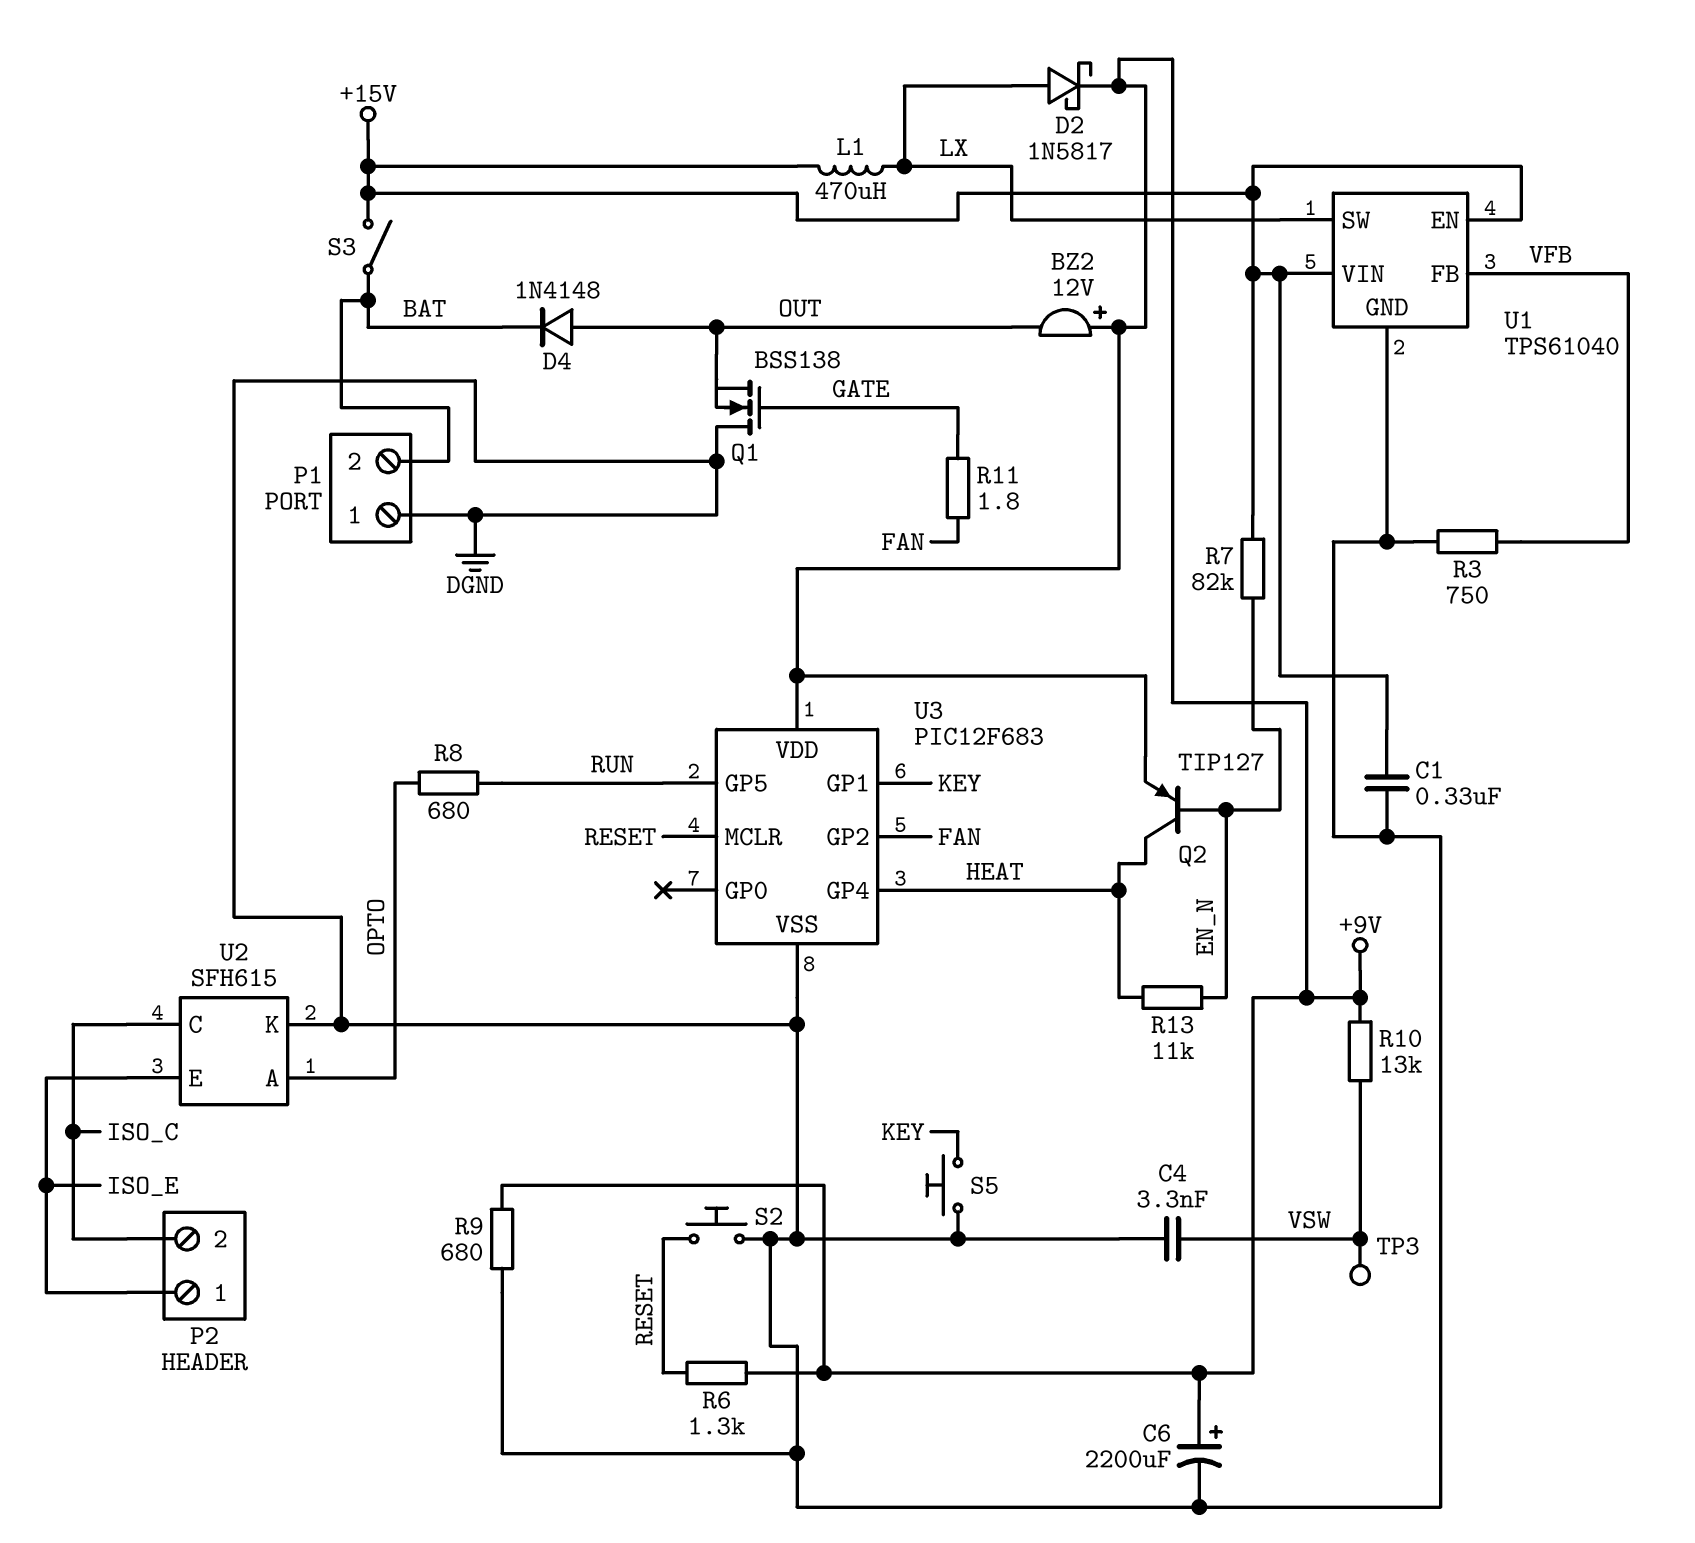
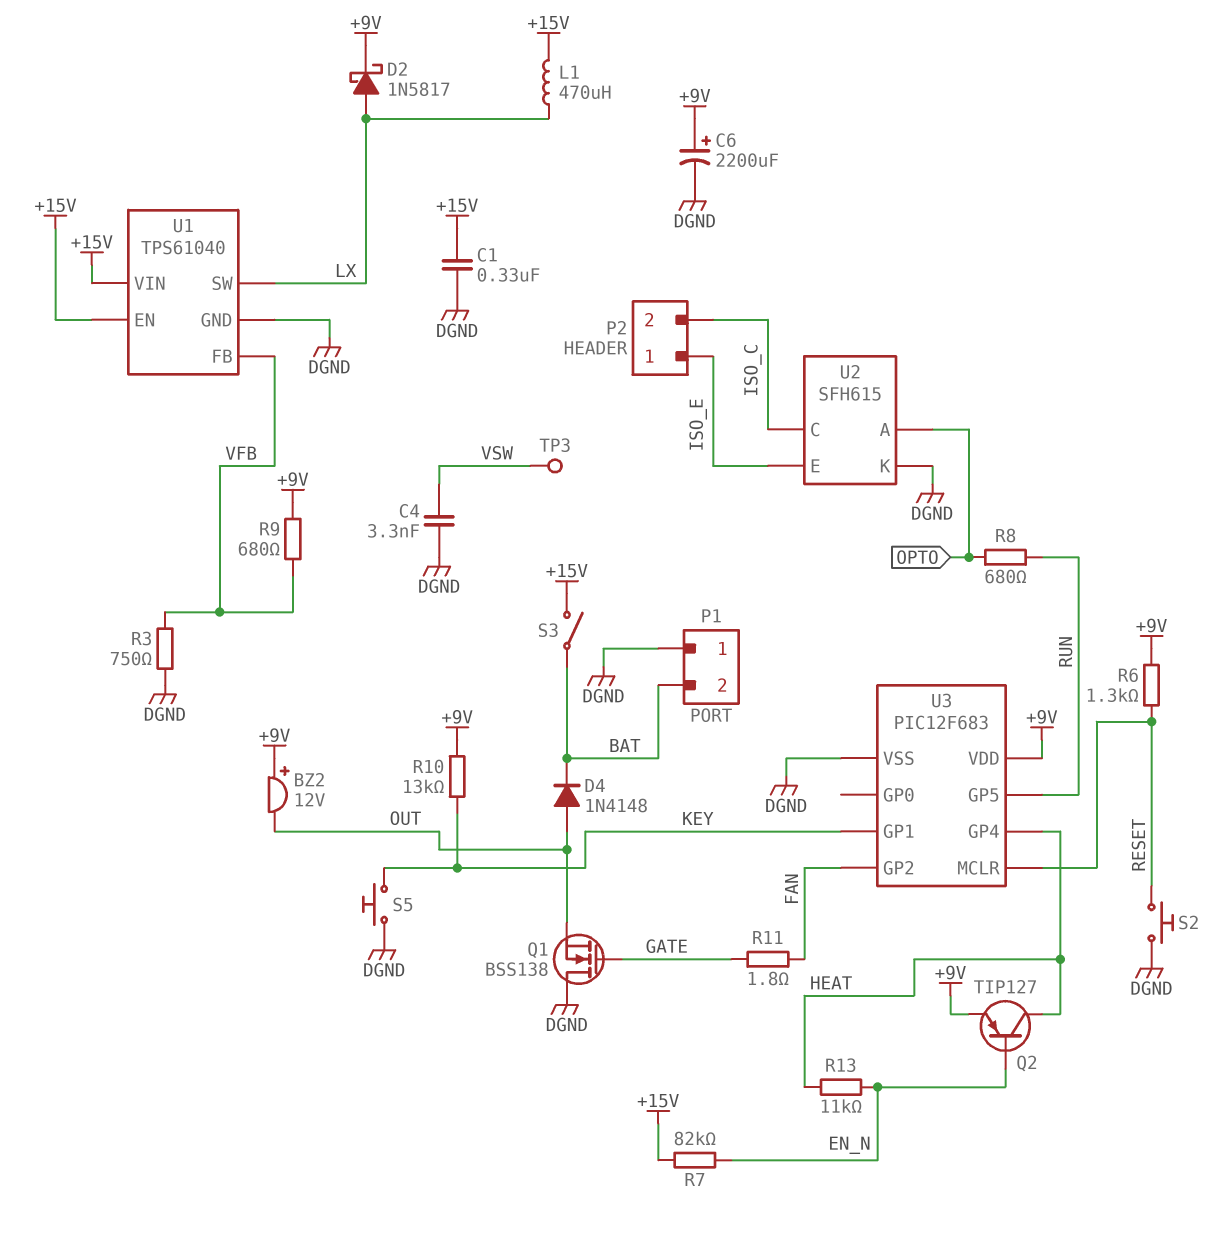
R9: 680 (+9V, DGND) -> 680 (+9V, VFB)
R10: 13k (+9V, VSW) -> 13k (+9V, KEY)

